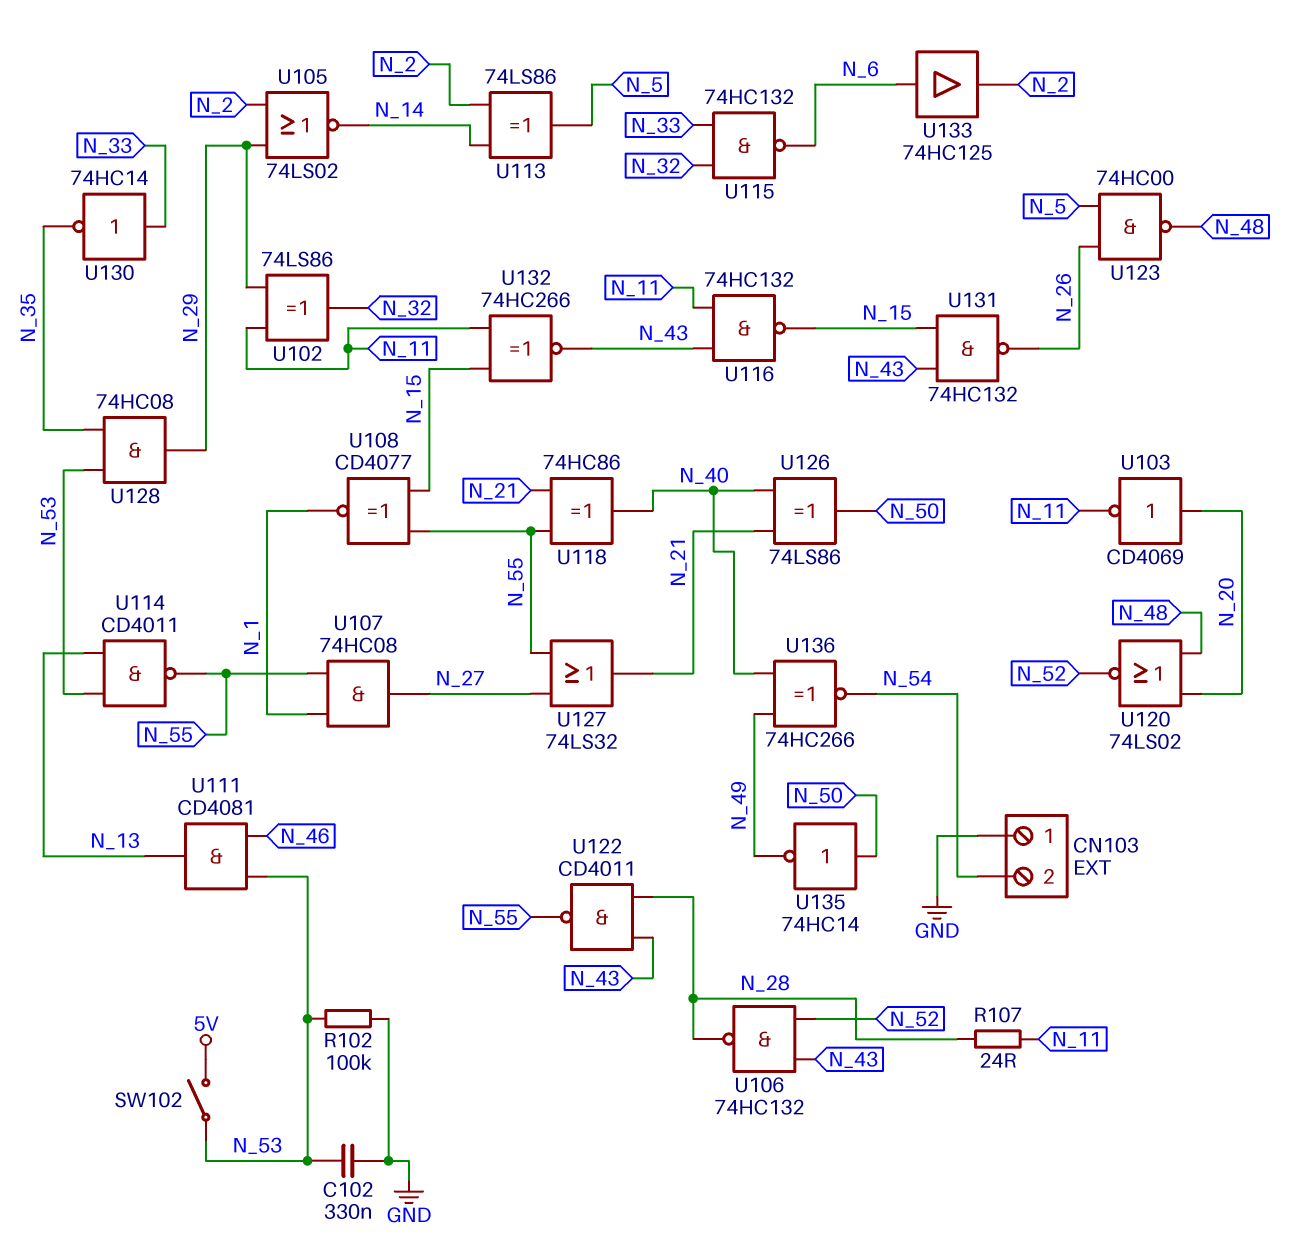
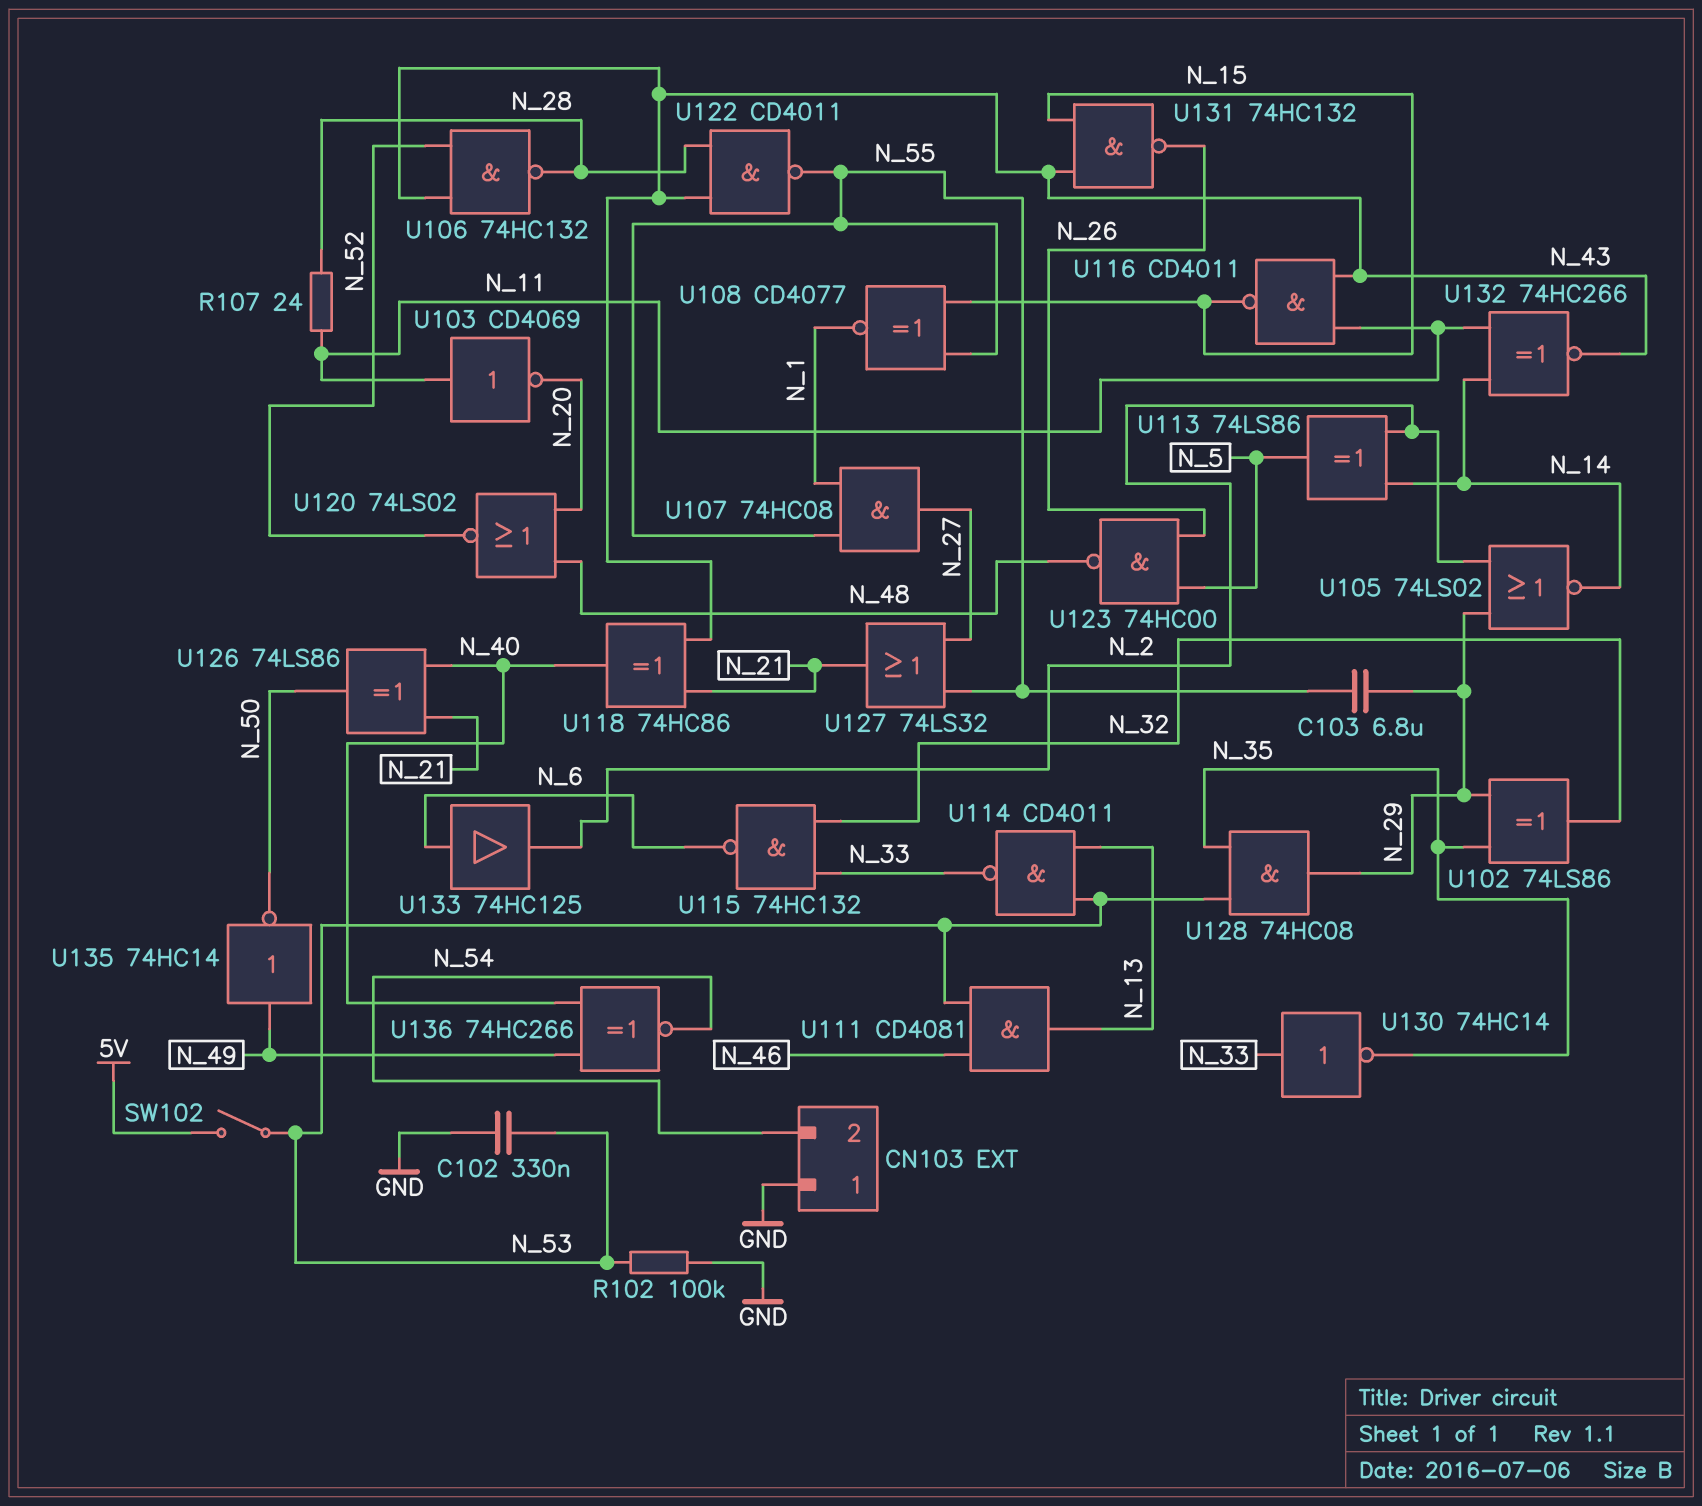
C103: none -> 6.8uF (N_29, N_55)
U102: XOR 74LS86 (in N_11, in N_29, out N_32) -> XOR 74LS86 (in N_29, in N_35, out N_32)
U103: NOT CD4069 (in N_20, out N_11) -> NOT CD4069 (in N_11, out N_20)
U114: NAND CD4011 (in N_13, in N_53, out N_55) -> NAND CD4011 (in N_13, in N_53, out N_33)
U116: NAND 74HC132 (in N_11, in N_43, out N_15) -> NAND CD4011 (in N_11, in N_43, out N_15)
U118: XOR 74HC86 (in N_21, in N_55, out N_40) -> XOR 74HC86 (in N_21, in N_43, out N_40)
U132: XNOR 74HC266 (in N_11, in N_15, out N_43) -> XNOR 74HC266 (in N_11, in N_14, out N_43)
U135: NOT 74HC14 (in N_50, out N_49) -> NOT 74HC14 (in N_49, out N_50)

